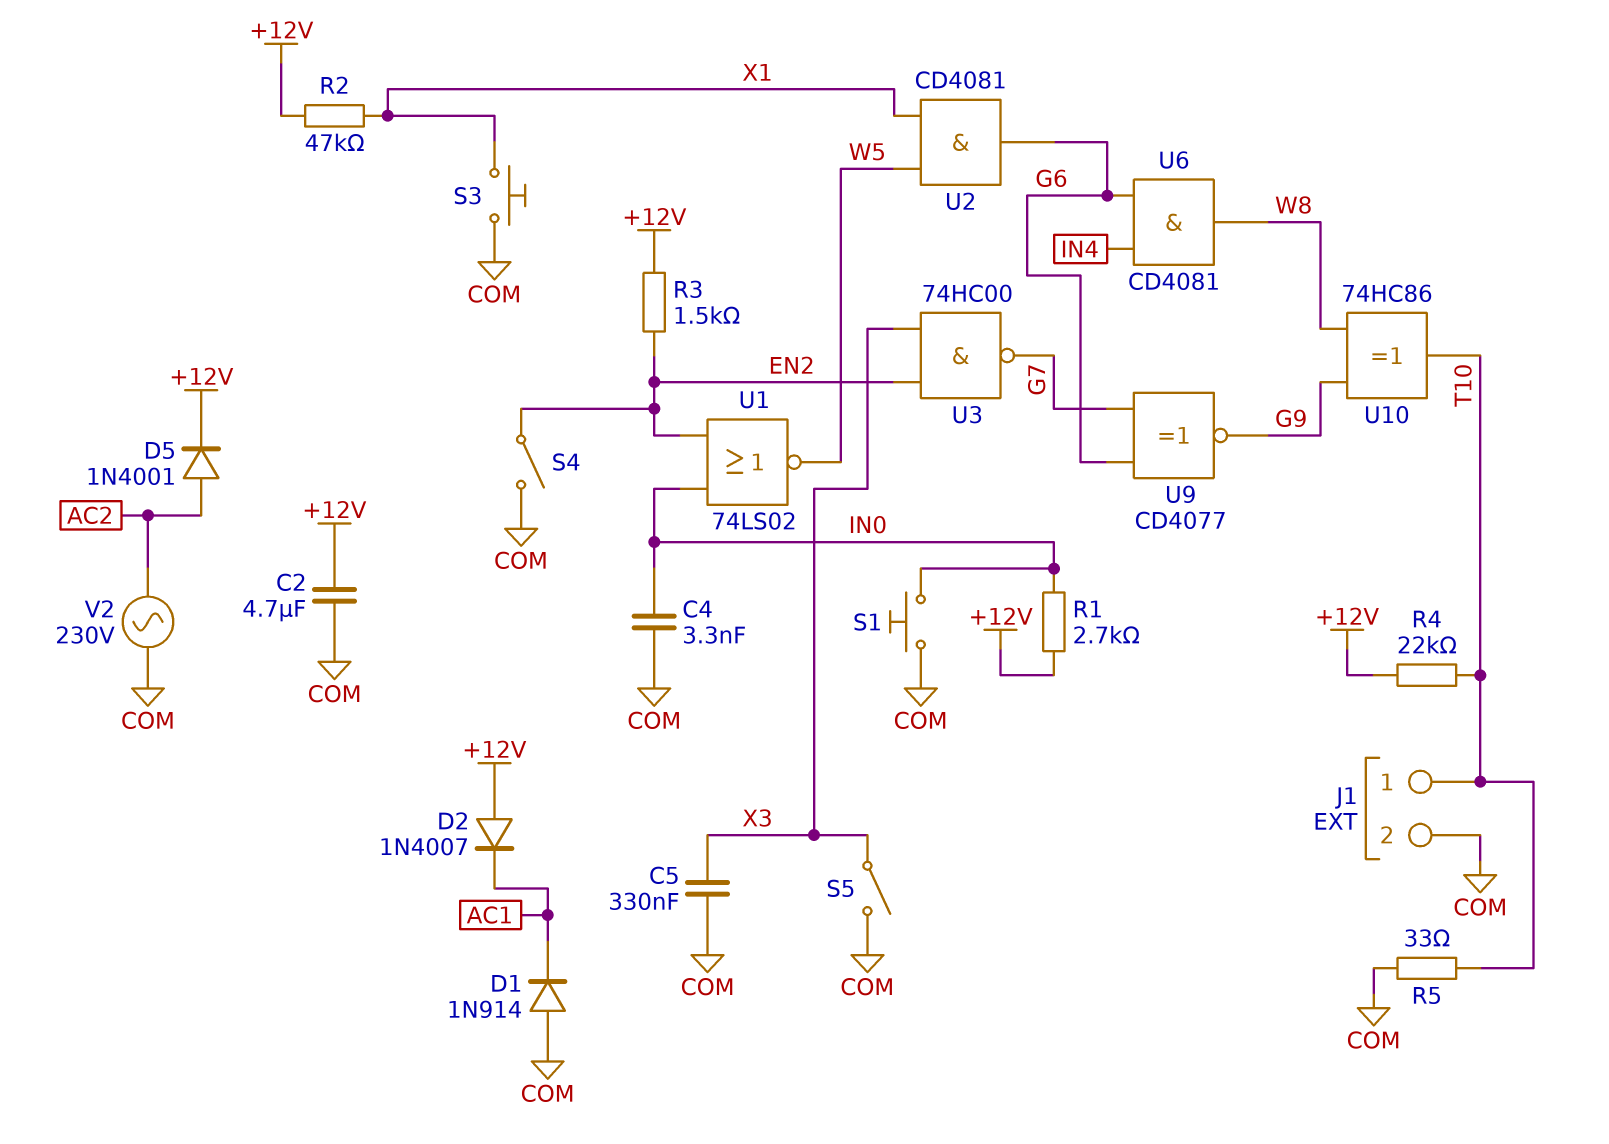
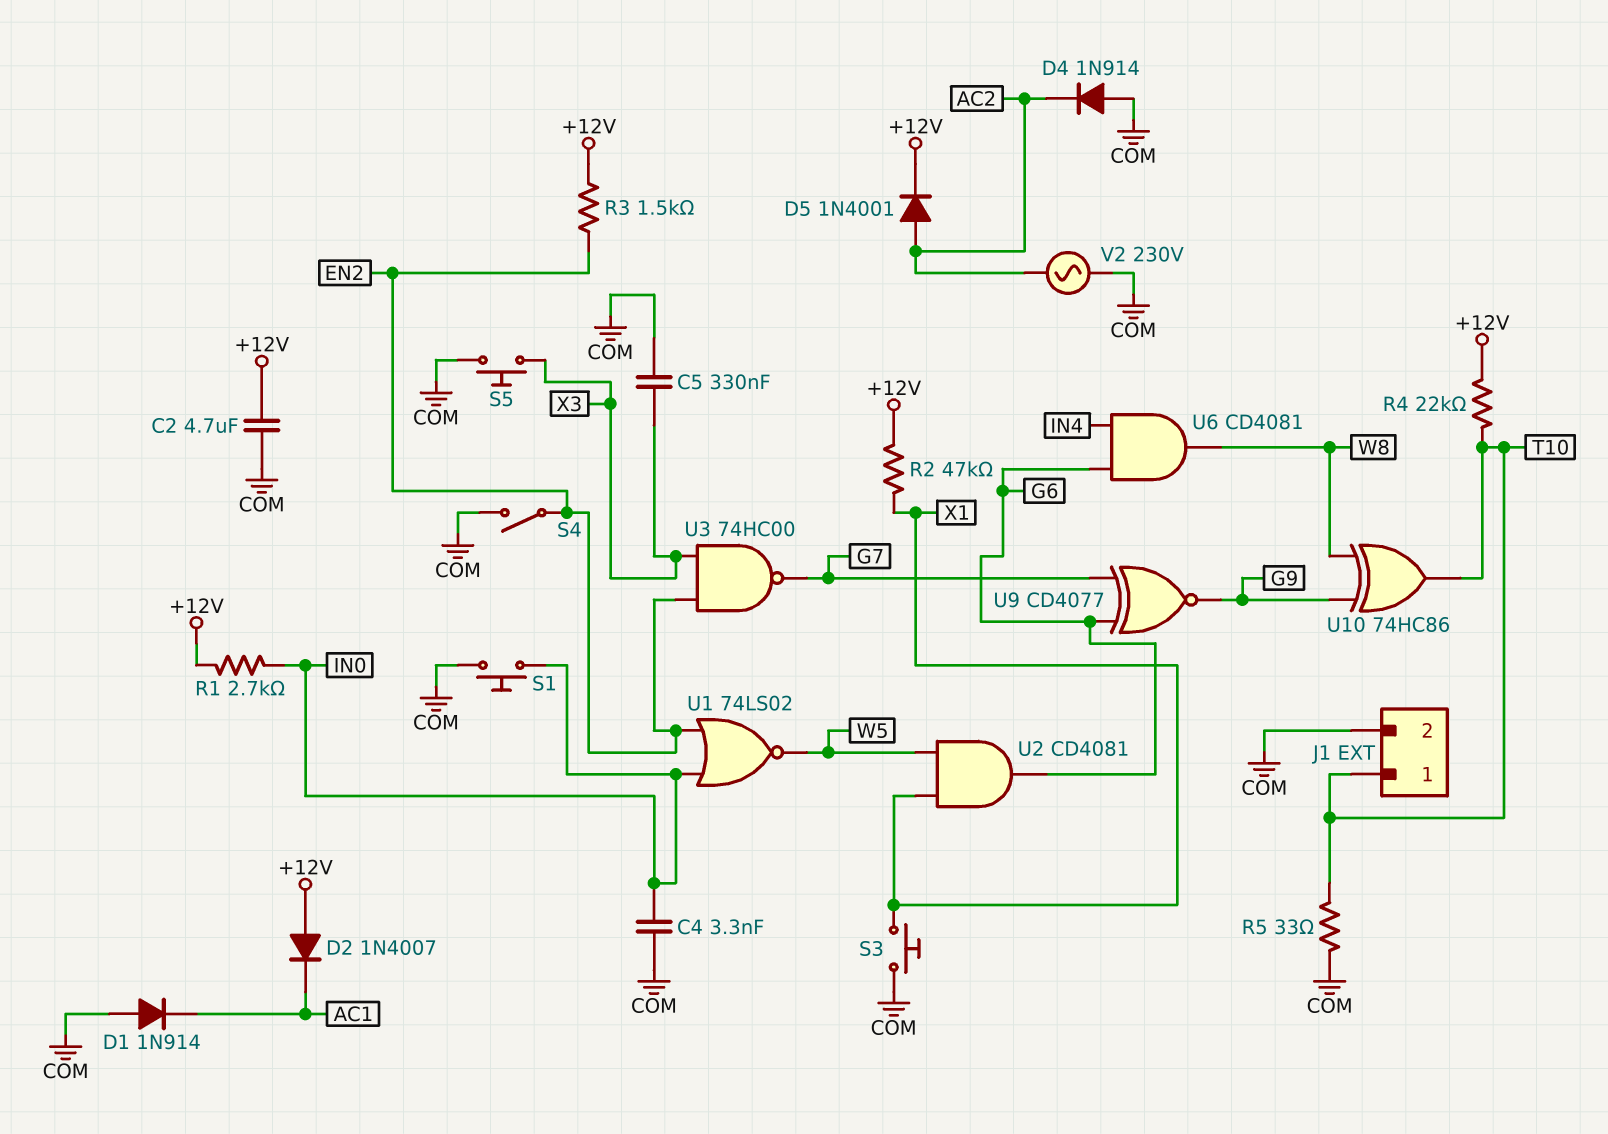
D4: none -> diode 1N914 (A COM, K AC2)
S5: switch (COM, X3) -> button (COM, X3)

